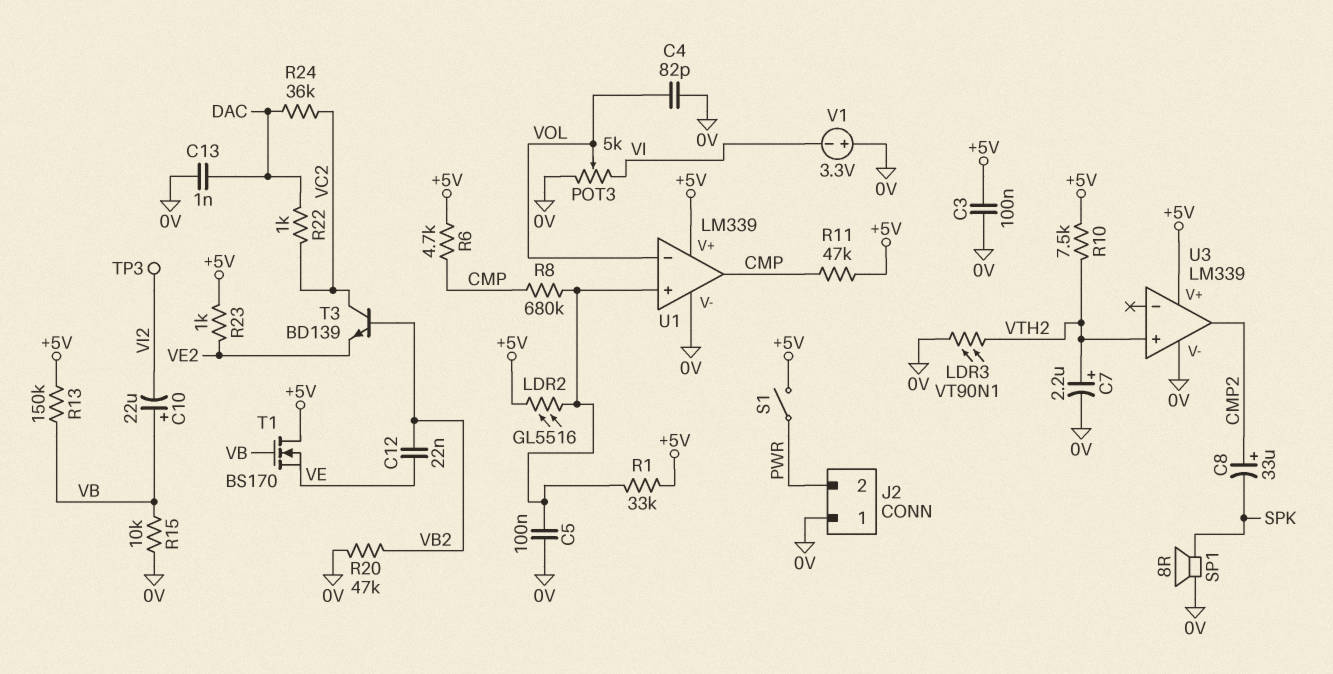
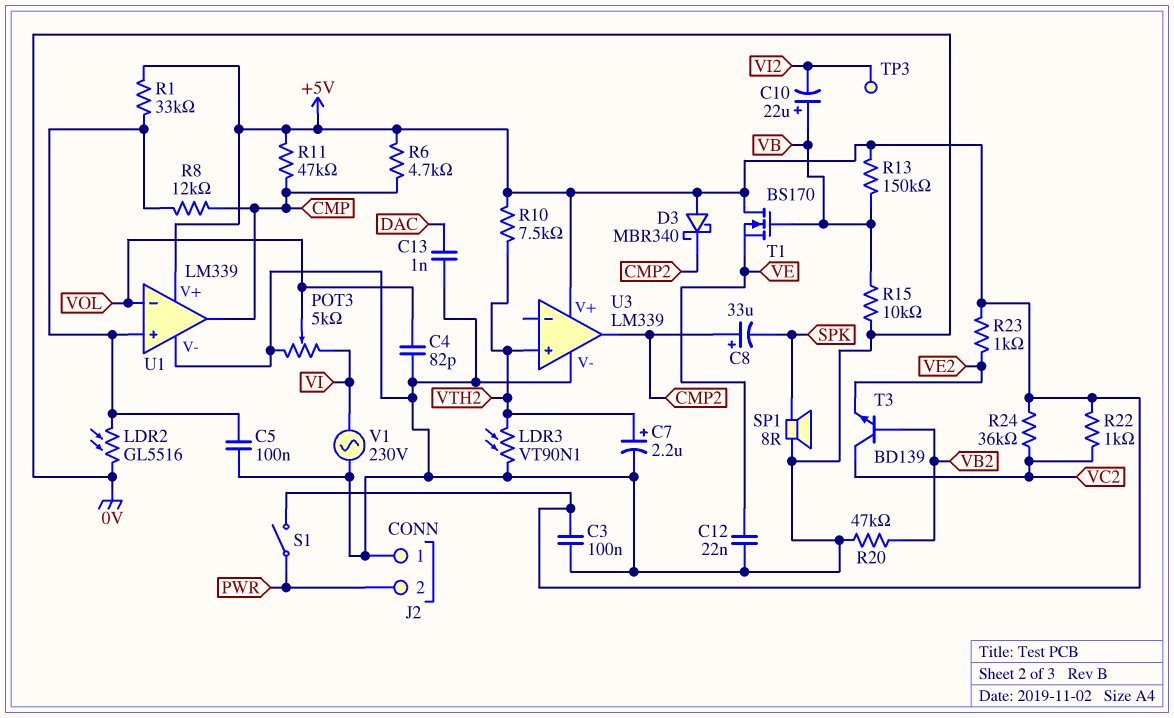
C12: 22nF (VB2, VE) -> 22nF (0V, VE)
D3: none -> schottky MBR340 (A +5V, K CMP2)
LDR2: GL5516 (+5V, U1/in+) -> GL5516 (0V, U1/in+)
R8: 680k (CMP, U1/in+) -> 12k (CMP, U1/in+)
R22: 1k (DAC, VC2) -> 1k (+5V, VC2)
R24: 36k (DAC, VC2) -> 36k (+5V, VC2)
V1: 3.3V (plus 0V, minus VI) -> AC 230V (0V, VI)

